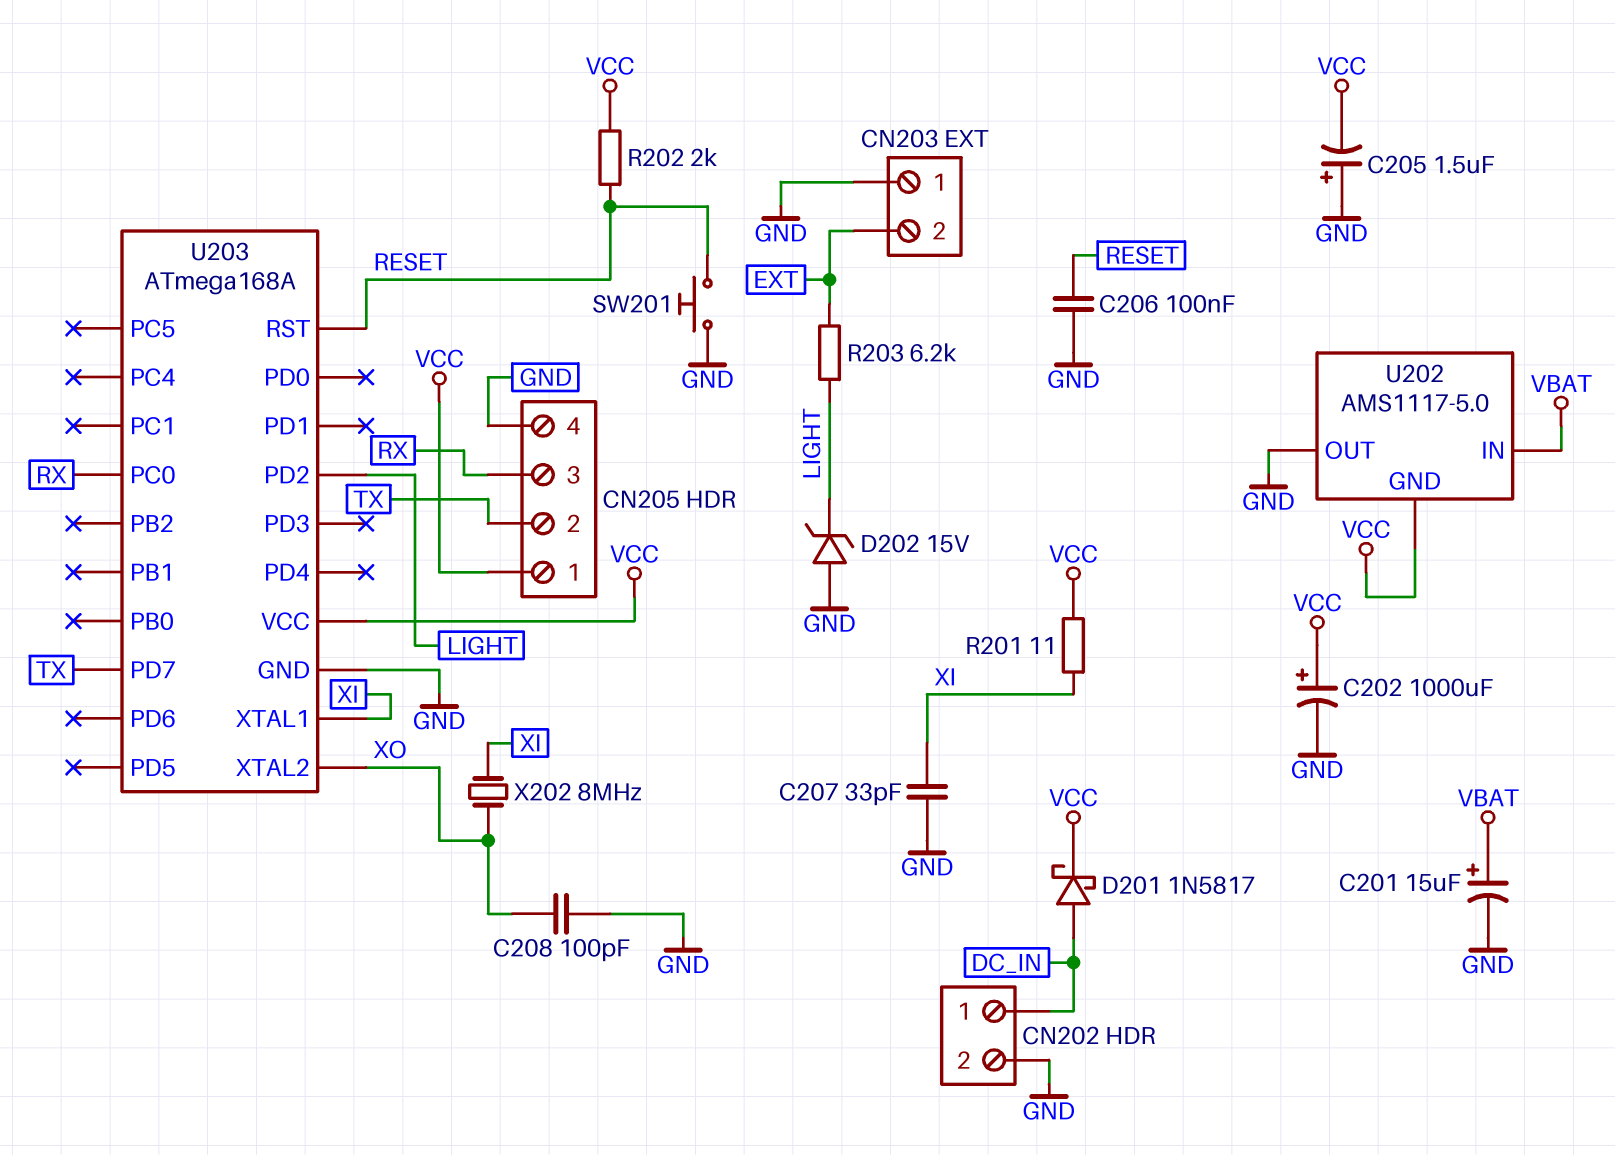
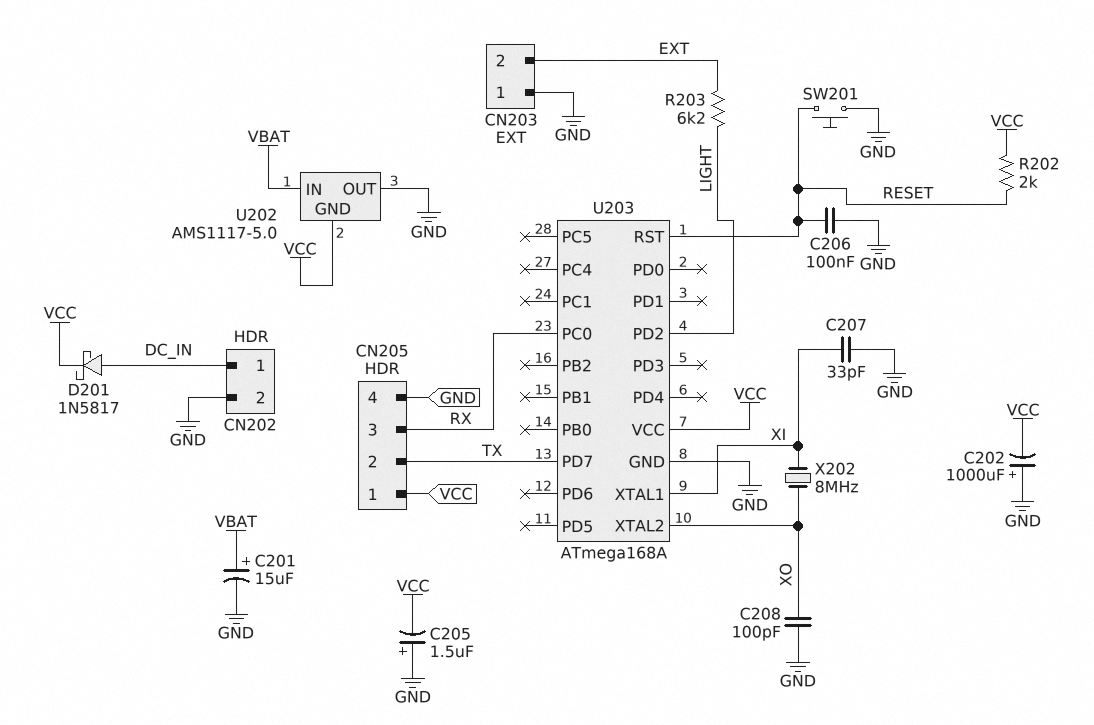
C202: 1000uF (plus VCC, minus GND) -> 1000uF (plus GND, minus VCC)
D202: zener 15V (A GND, K LIGHT) -> none
R201: 11 (VCC, XI) -> none

